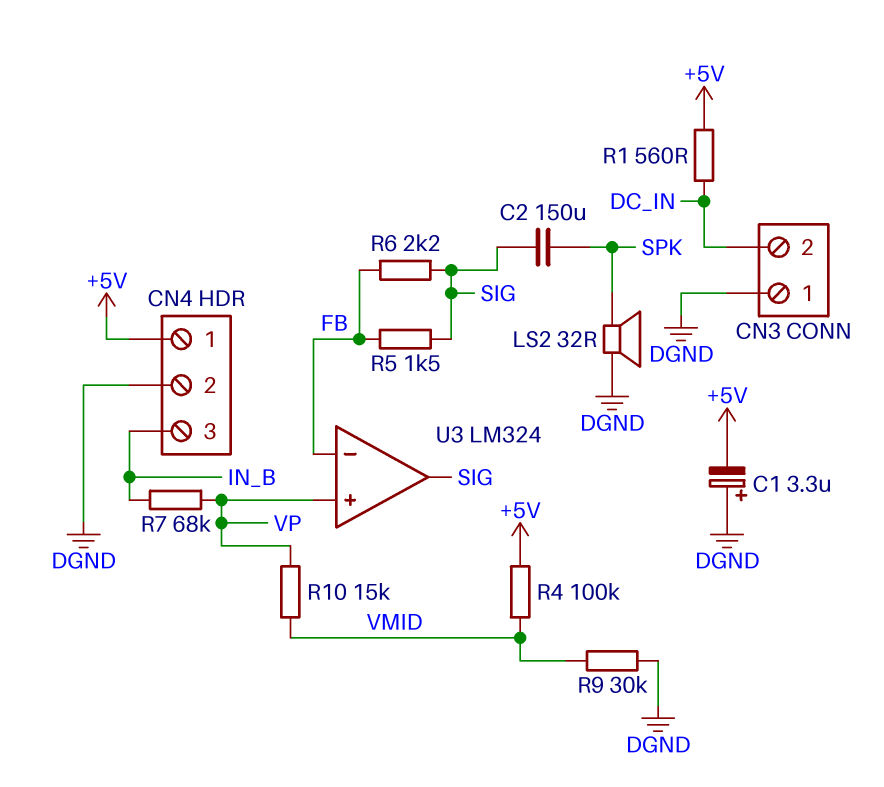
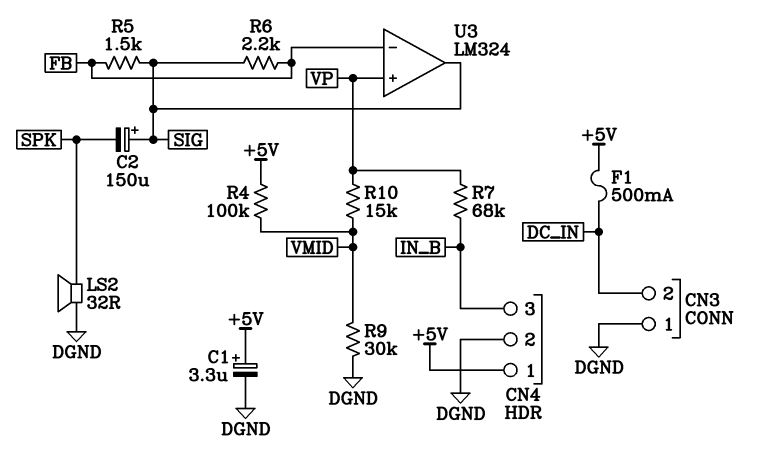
C1: 3.3uF (plus DGND, minus +5V) -> 3.3uF (plus +5V, minus DGND)
C2: 150uF (SIG, SPK) -> 150uF (plus SIG, minus SPK)
F1: none -> 500mA (+5V, DC_IN)
R1: 560 (+5V, DC_IN) -> none

